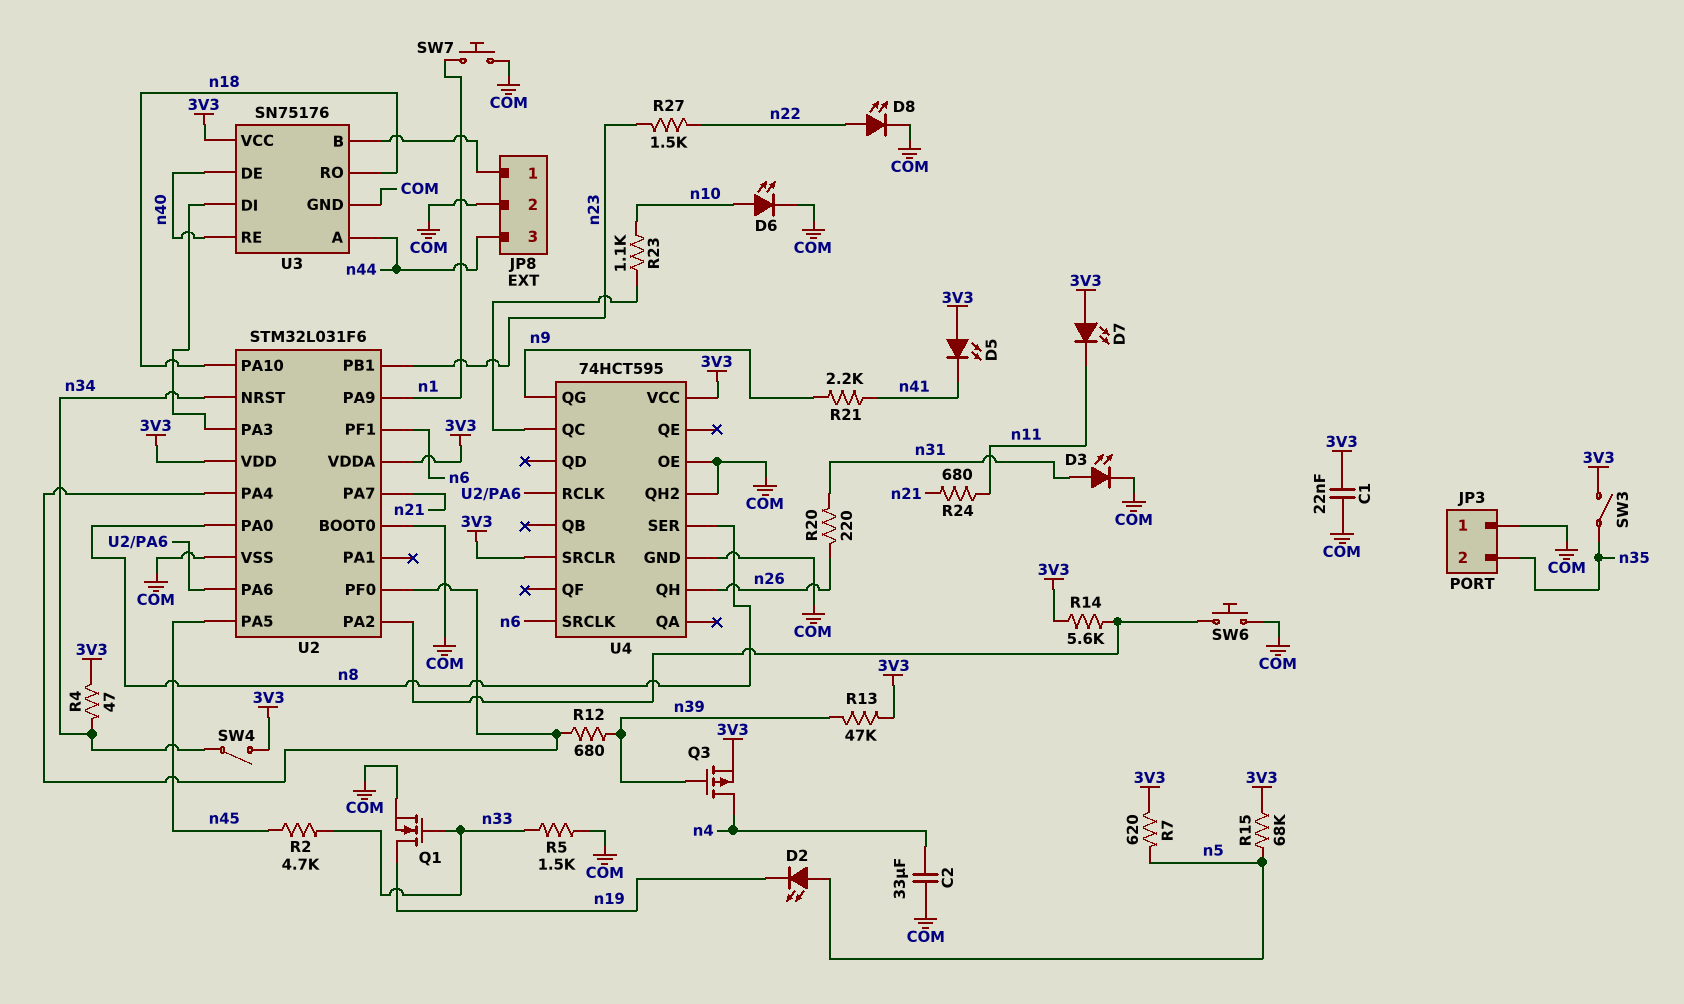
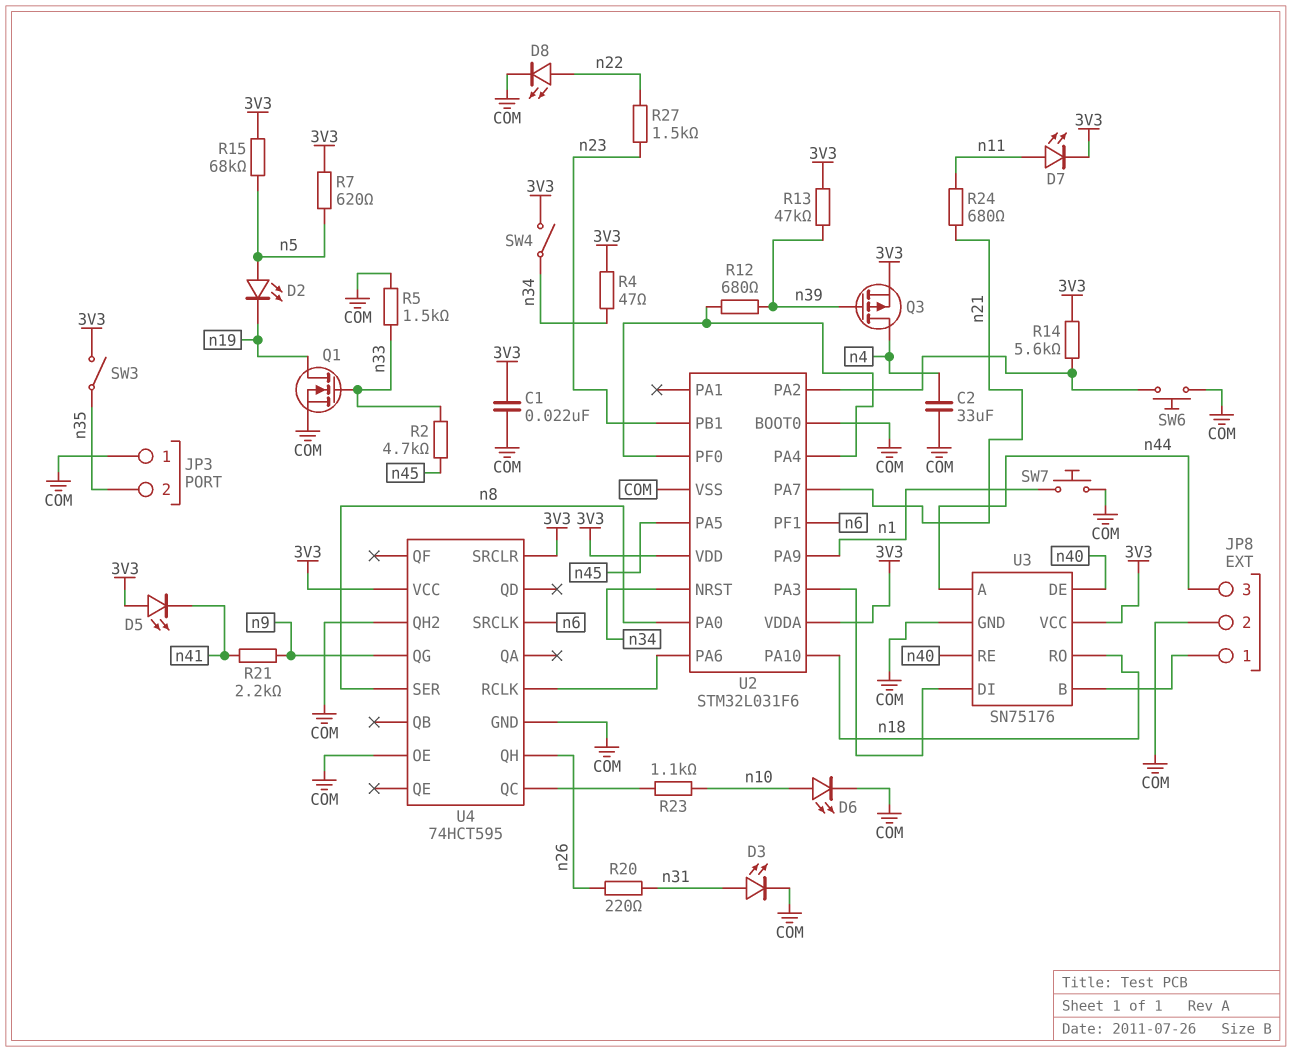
D7: LED (A 3V3, K n11) -> LED (A n11, K 3V3)

